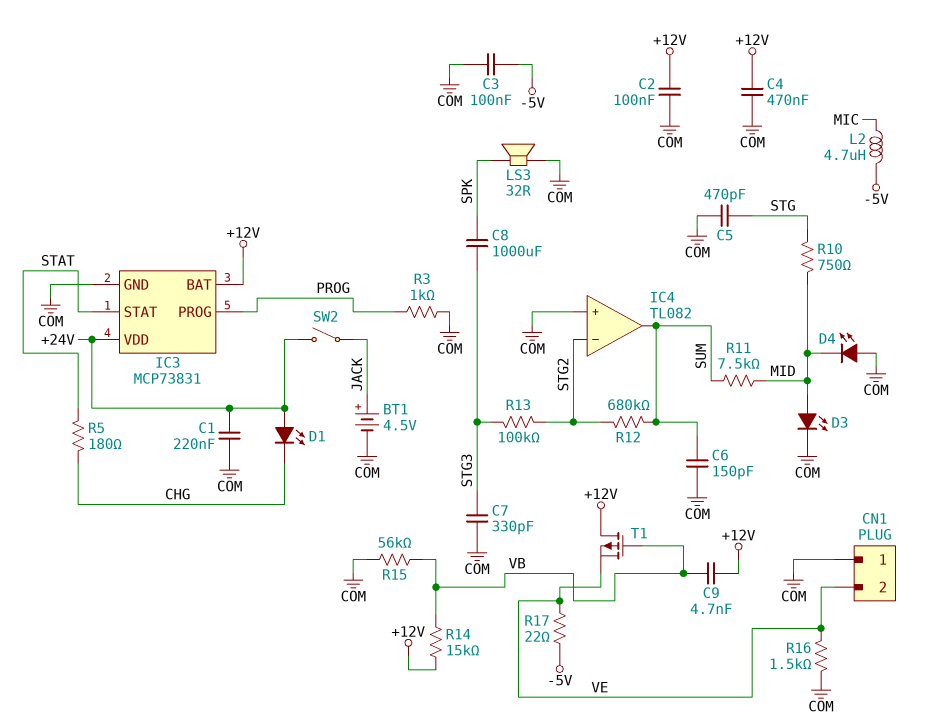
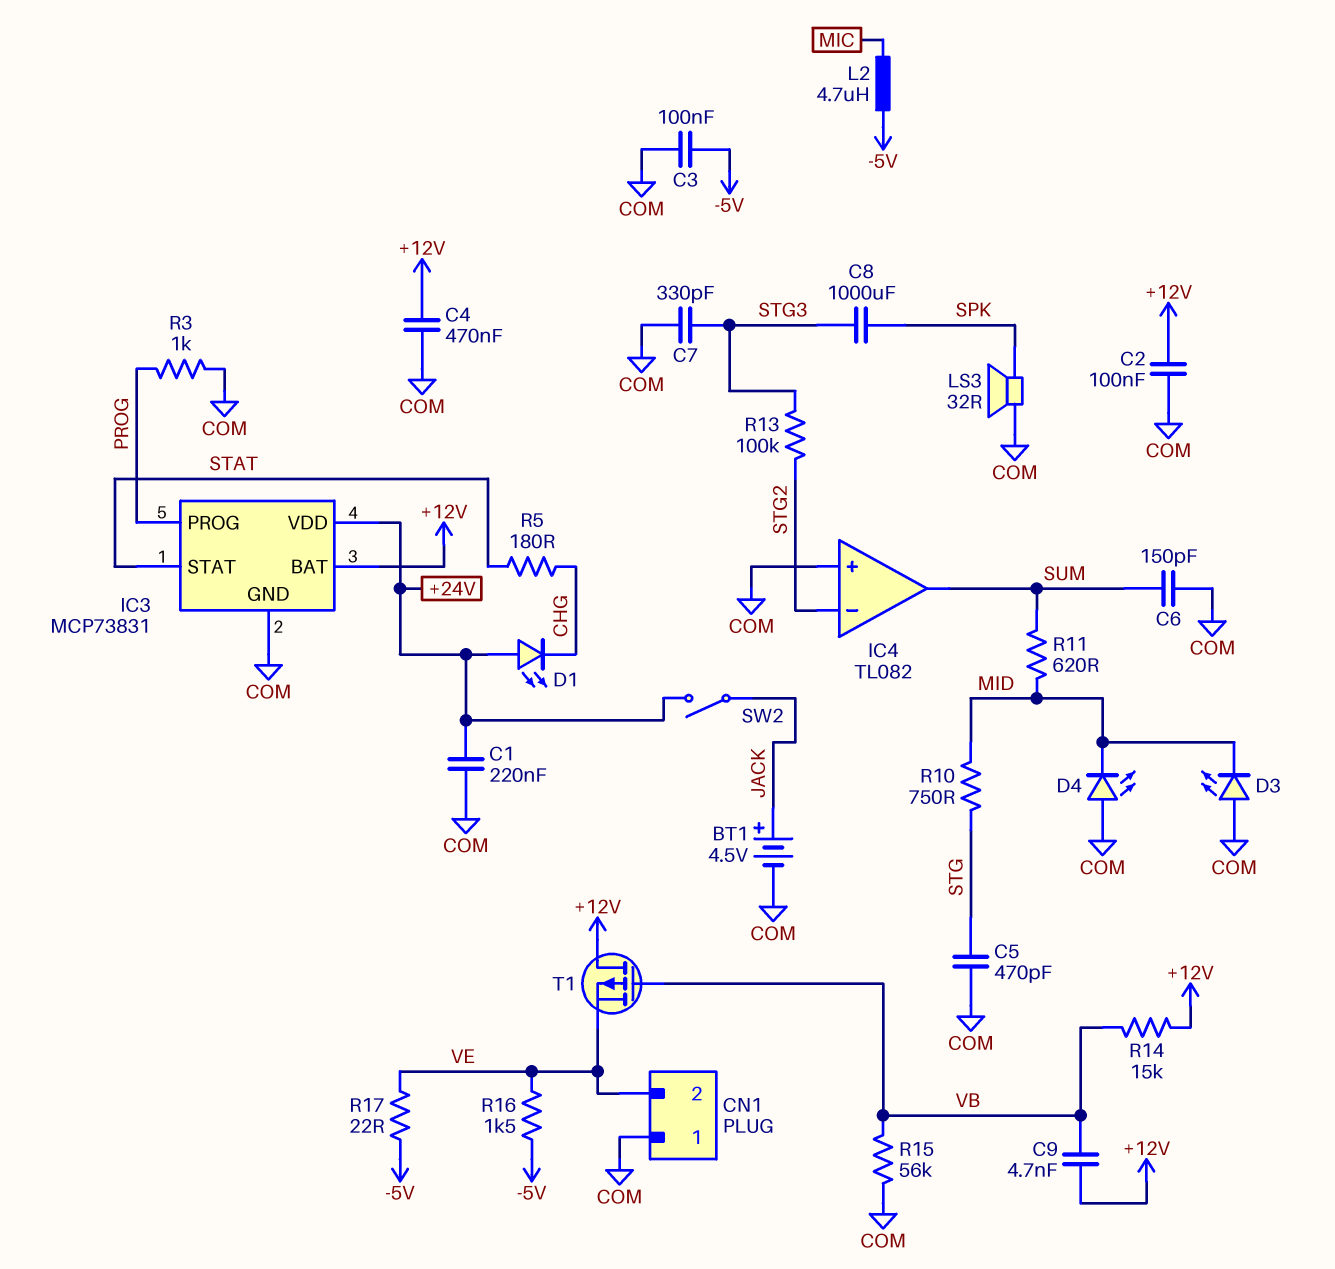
D3: LED (A MID, K COM) -> LED (A COM, K MID)
R11: 7.5k (MID, SUM) -> 620 (MID, SUM)
R12: 680k (STG2, SUM) -> none
R16: 1.5k (COM, VE) -> 1.5k (-5V, VE)

